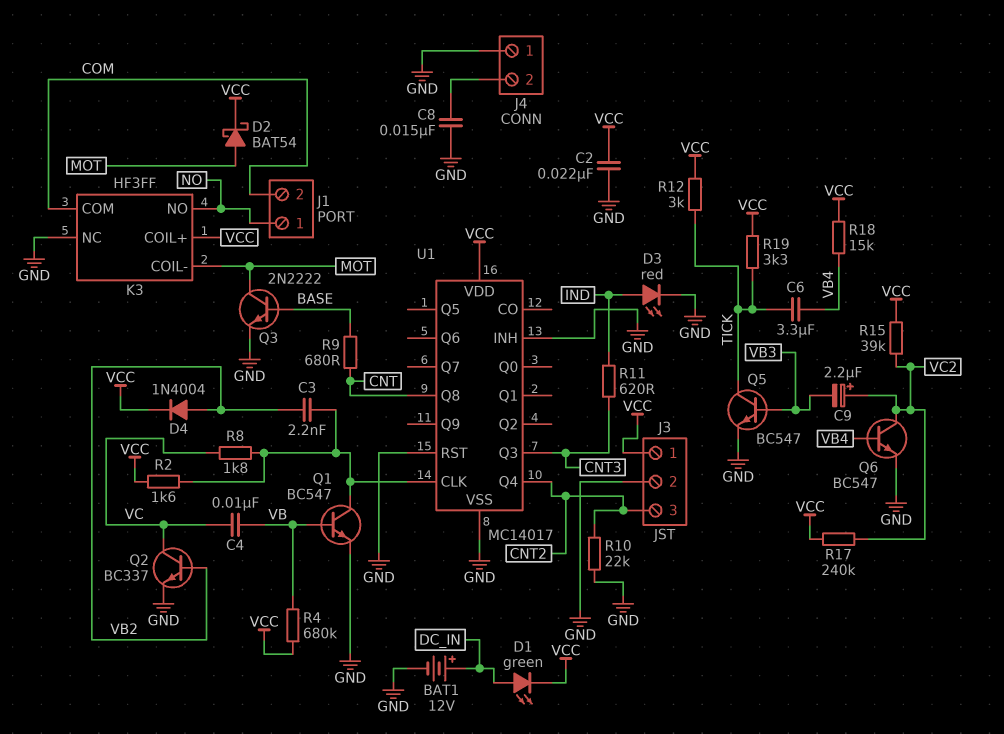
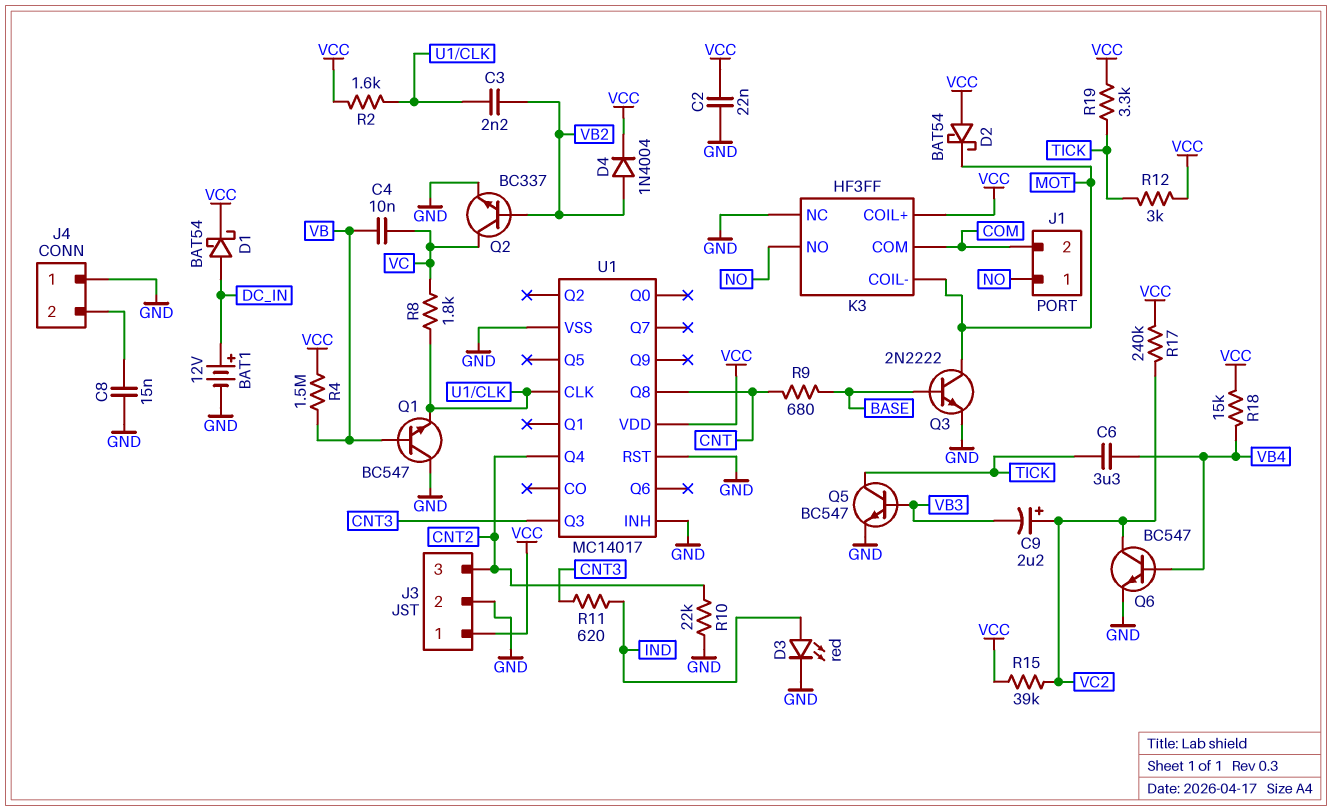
D1: LED green (A DC_IN, K VCC) -> schottky BAT54 (A DC_IN, K VCC)
D2: schottky BAT54 (A MOT, K VCC) -> schottky BAT54 (A VCC, K MOT)
Q1: NPN BC547 (B VB, C U1/CLK, E GND) -> NPN BC547 (B VB, C GND, E U1/CLK)
R4: 680k (VB, VCC) -> 1.5M (VB, VCC)

